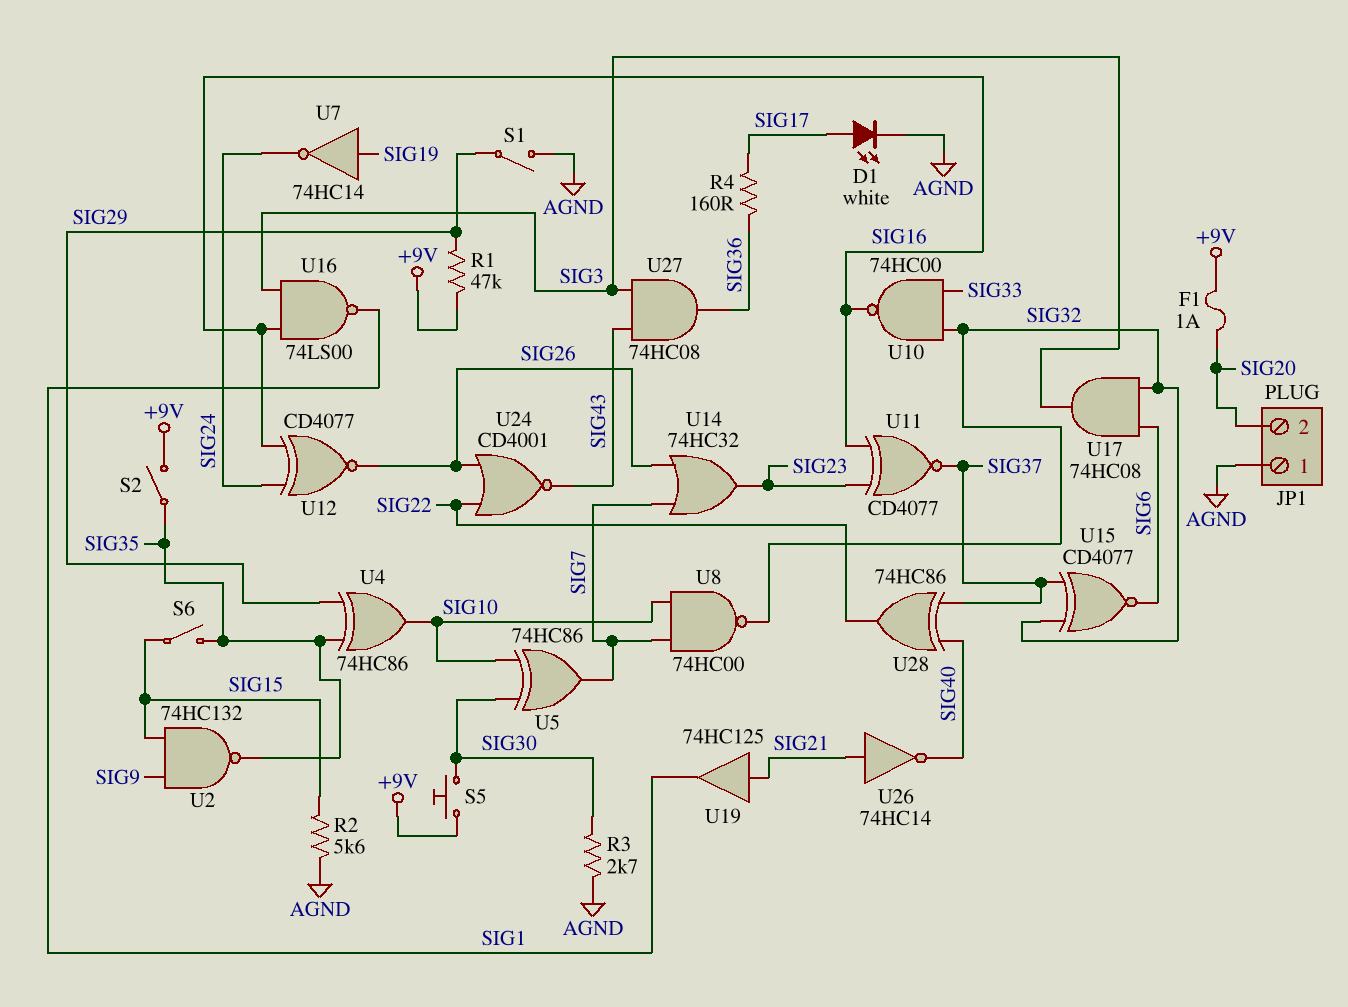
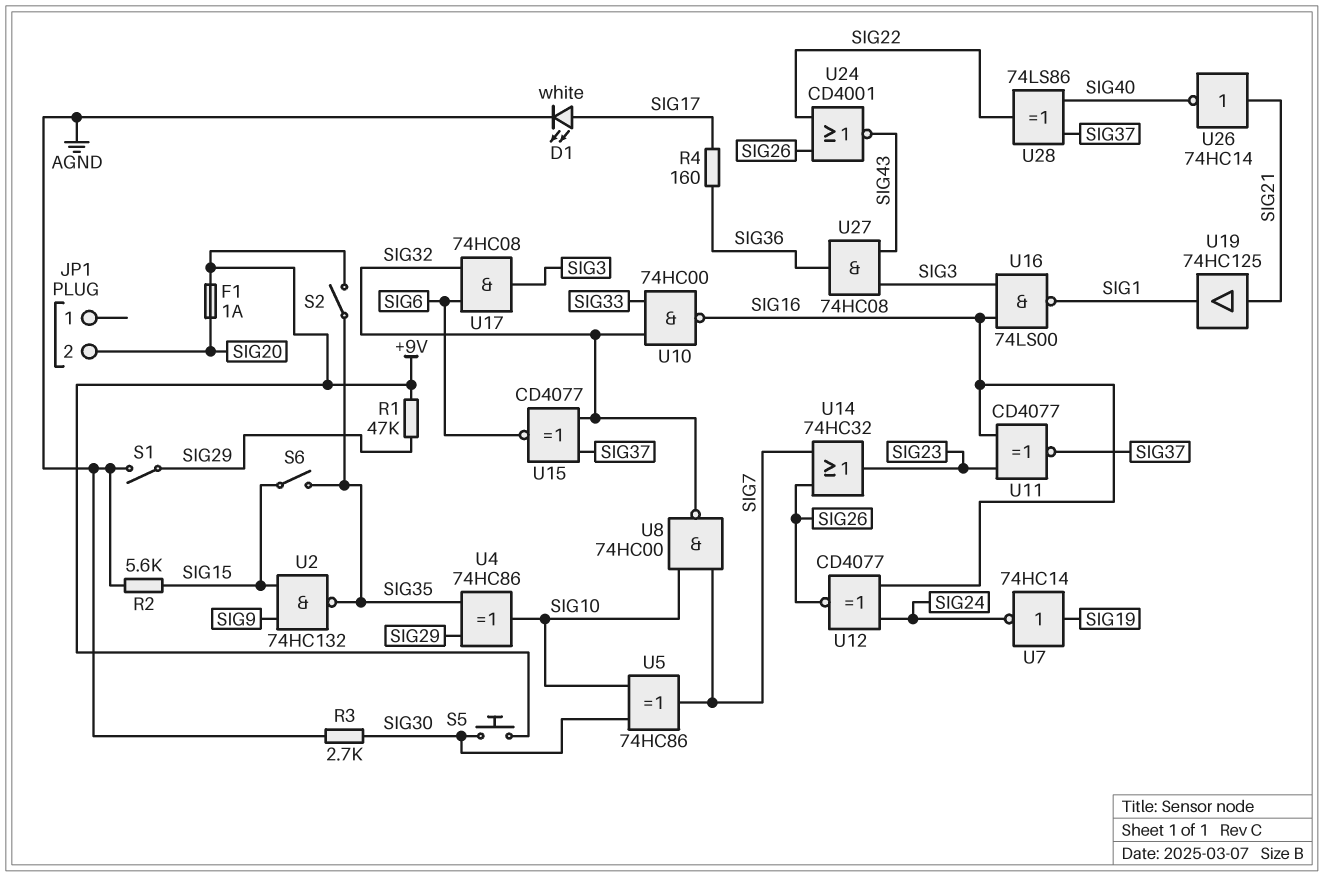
JP1 pin 1: AGND -> none
U28: XOR 74HC86 (in SIG37, in SIG40, out SIG22) -> XOR 74LS86 (in SIG37, in SIG40, out SIG22)

